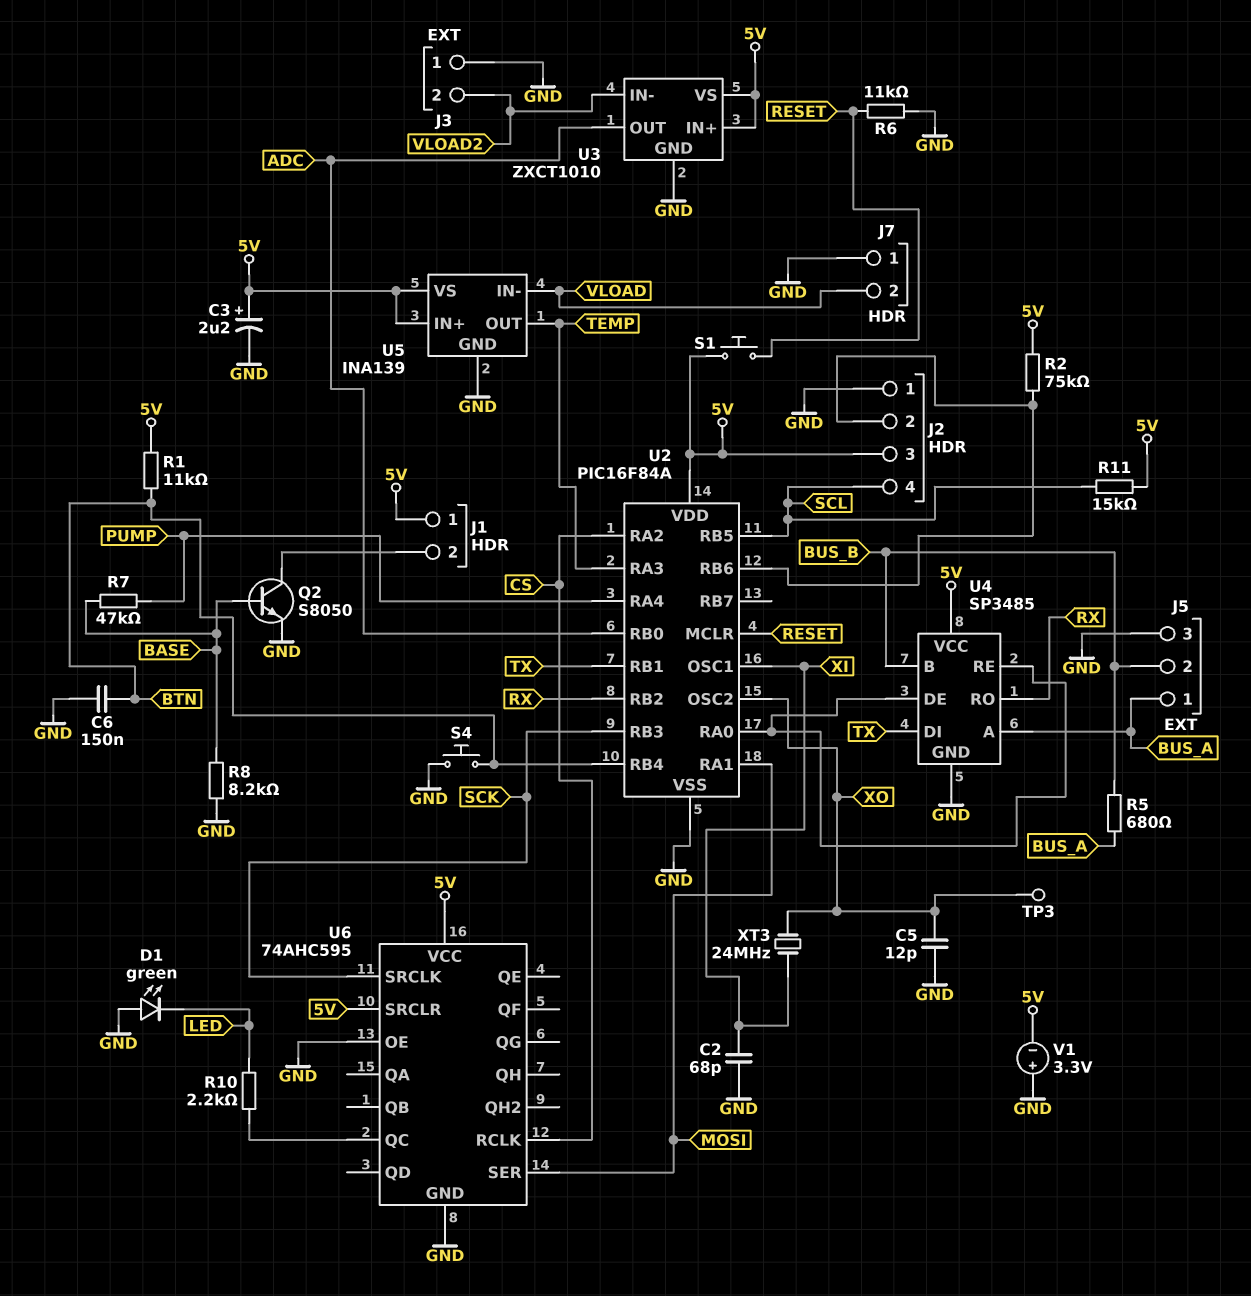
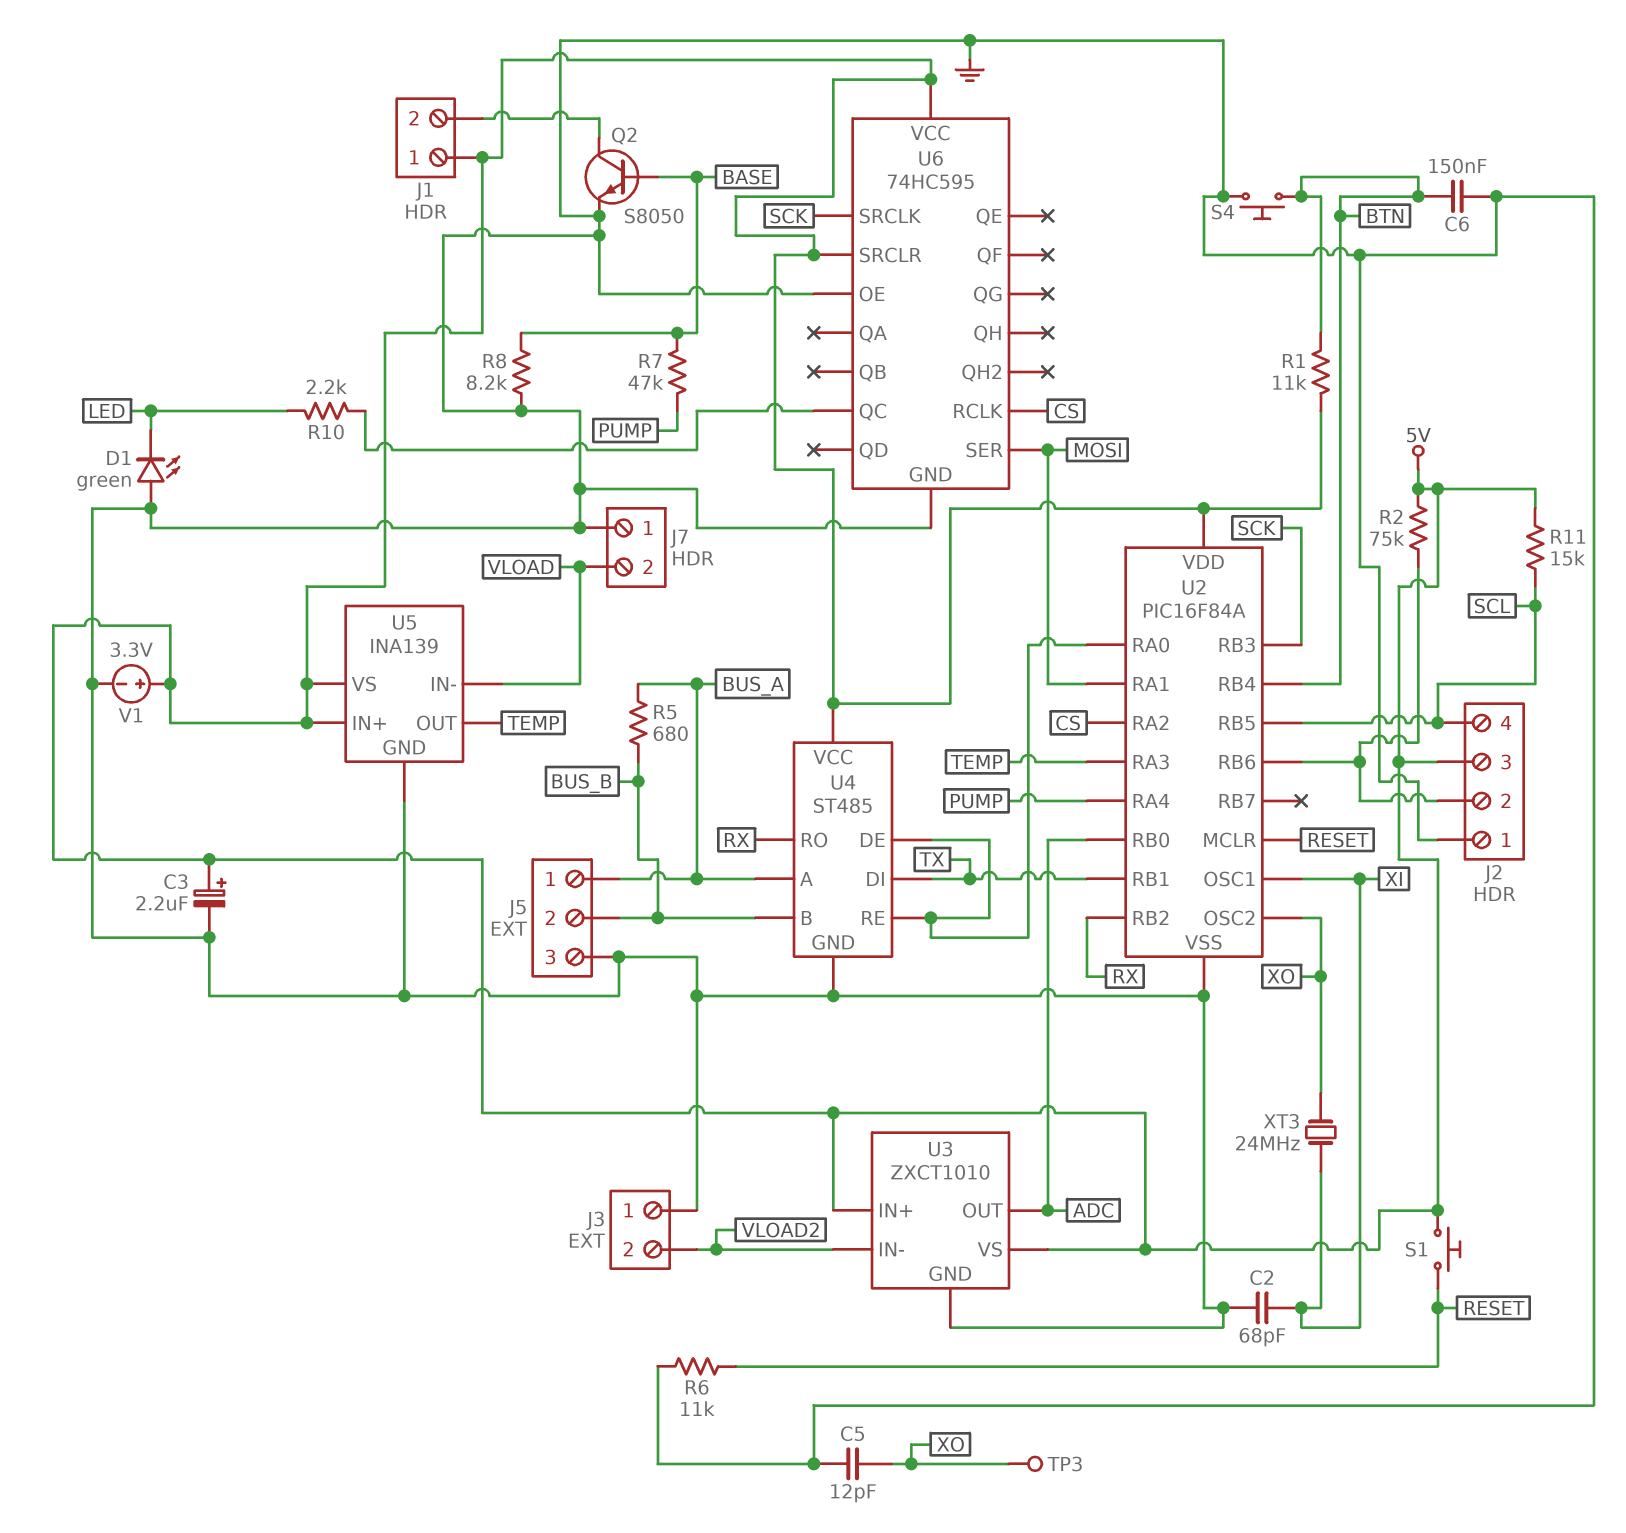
U4: SP3485 -> ST485
U6: 74AHC595 -> 74HC595
V1: 3.3V (plus GND, minus 5V) -> 3.3V (plus 5V, minus GND)

